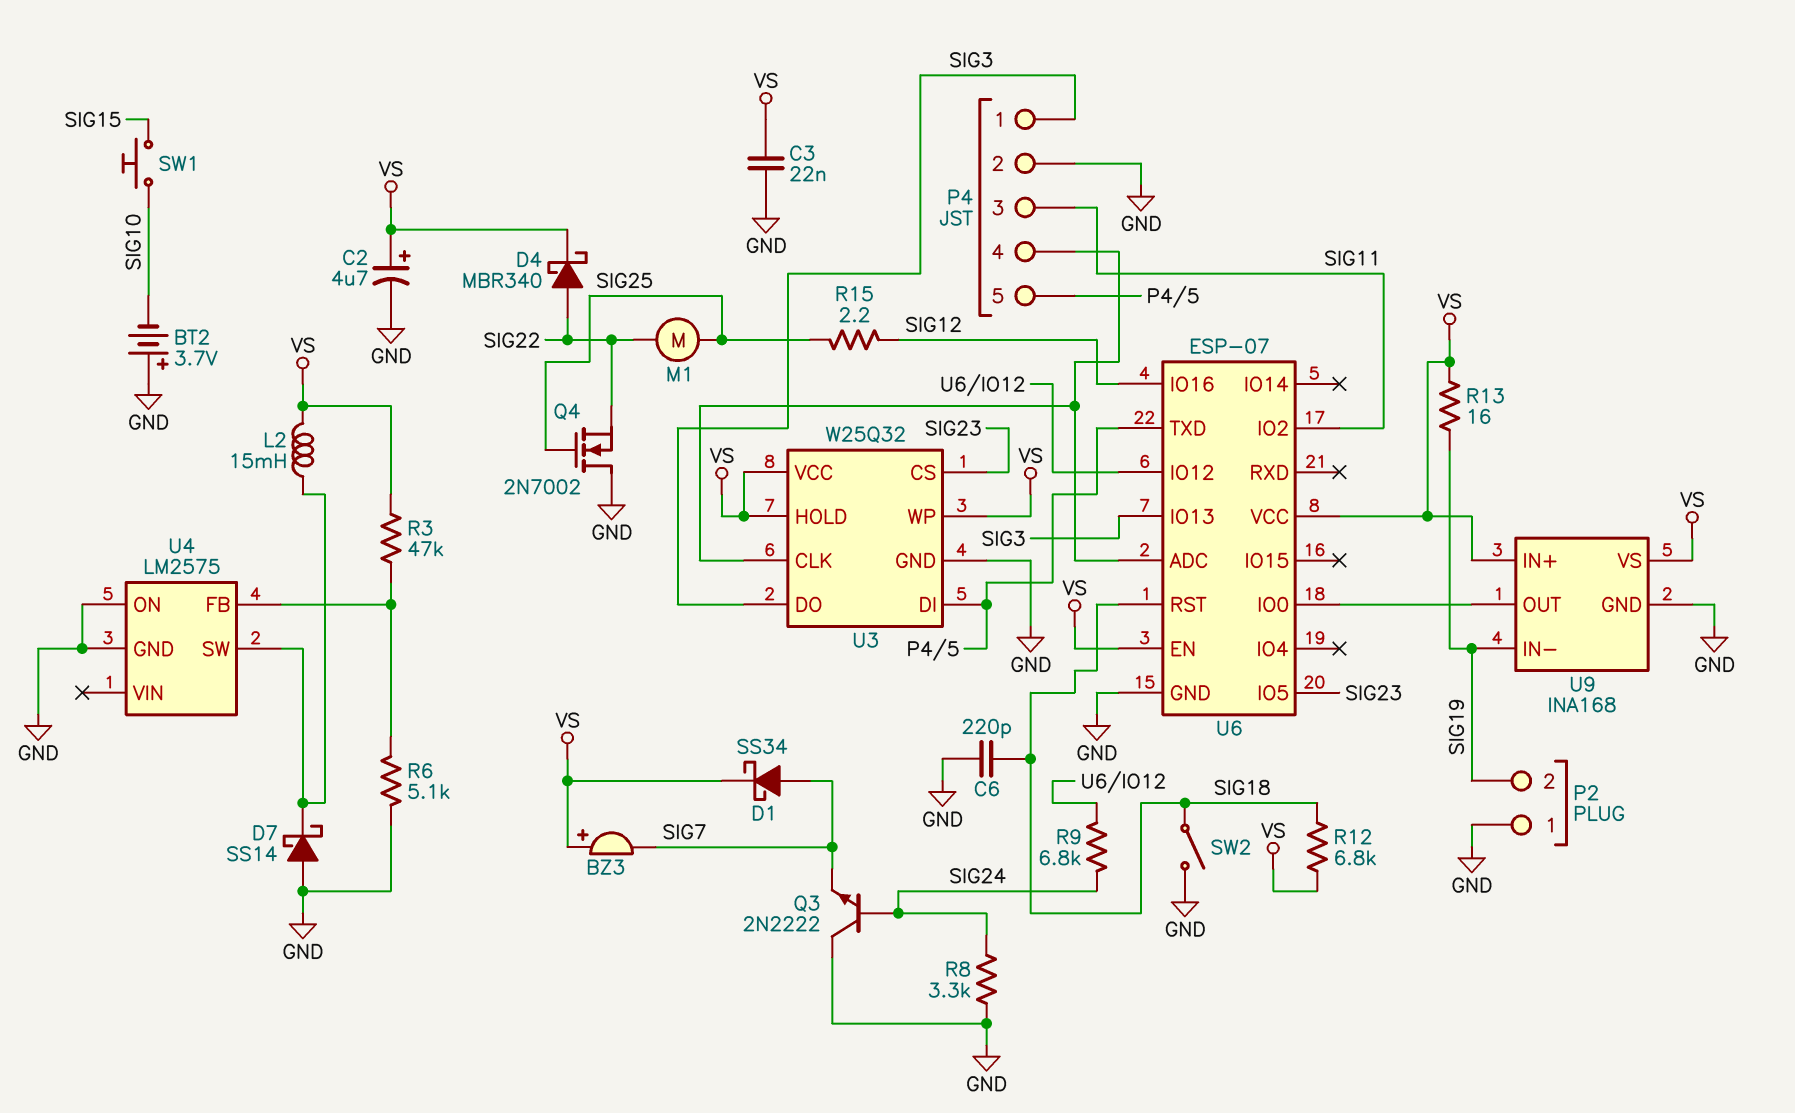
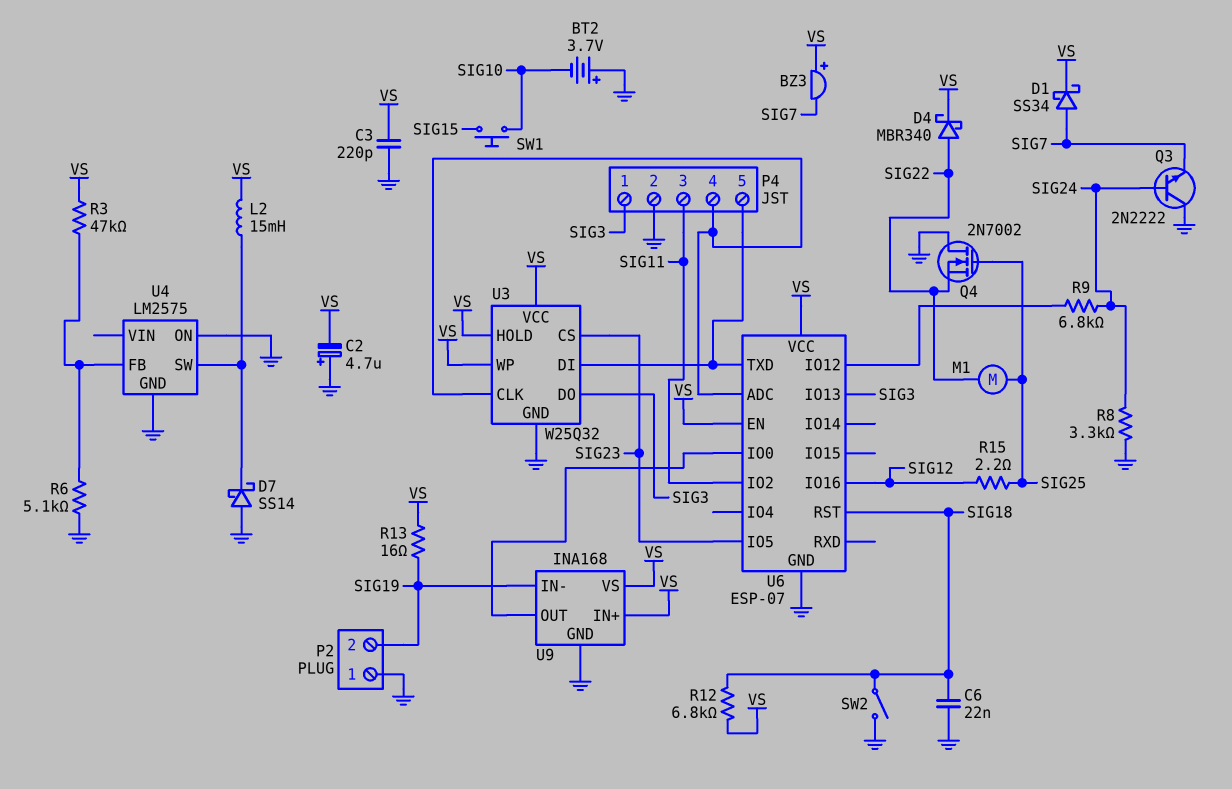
C2: 4.7uF (plus VS, minus GND) -> 4.7uF (plus GND, minus VS)
C3: 22nF (GND, VS) -> 220pF (GND, VS)
C6: 220pF (GND, SIG18) -> 22nF (GND, SIG18)

